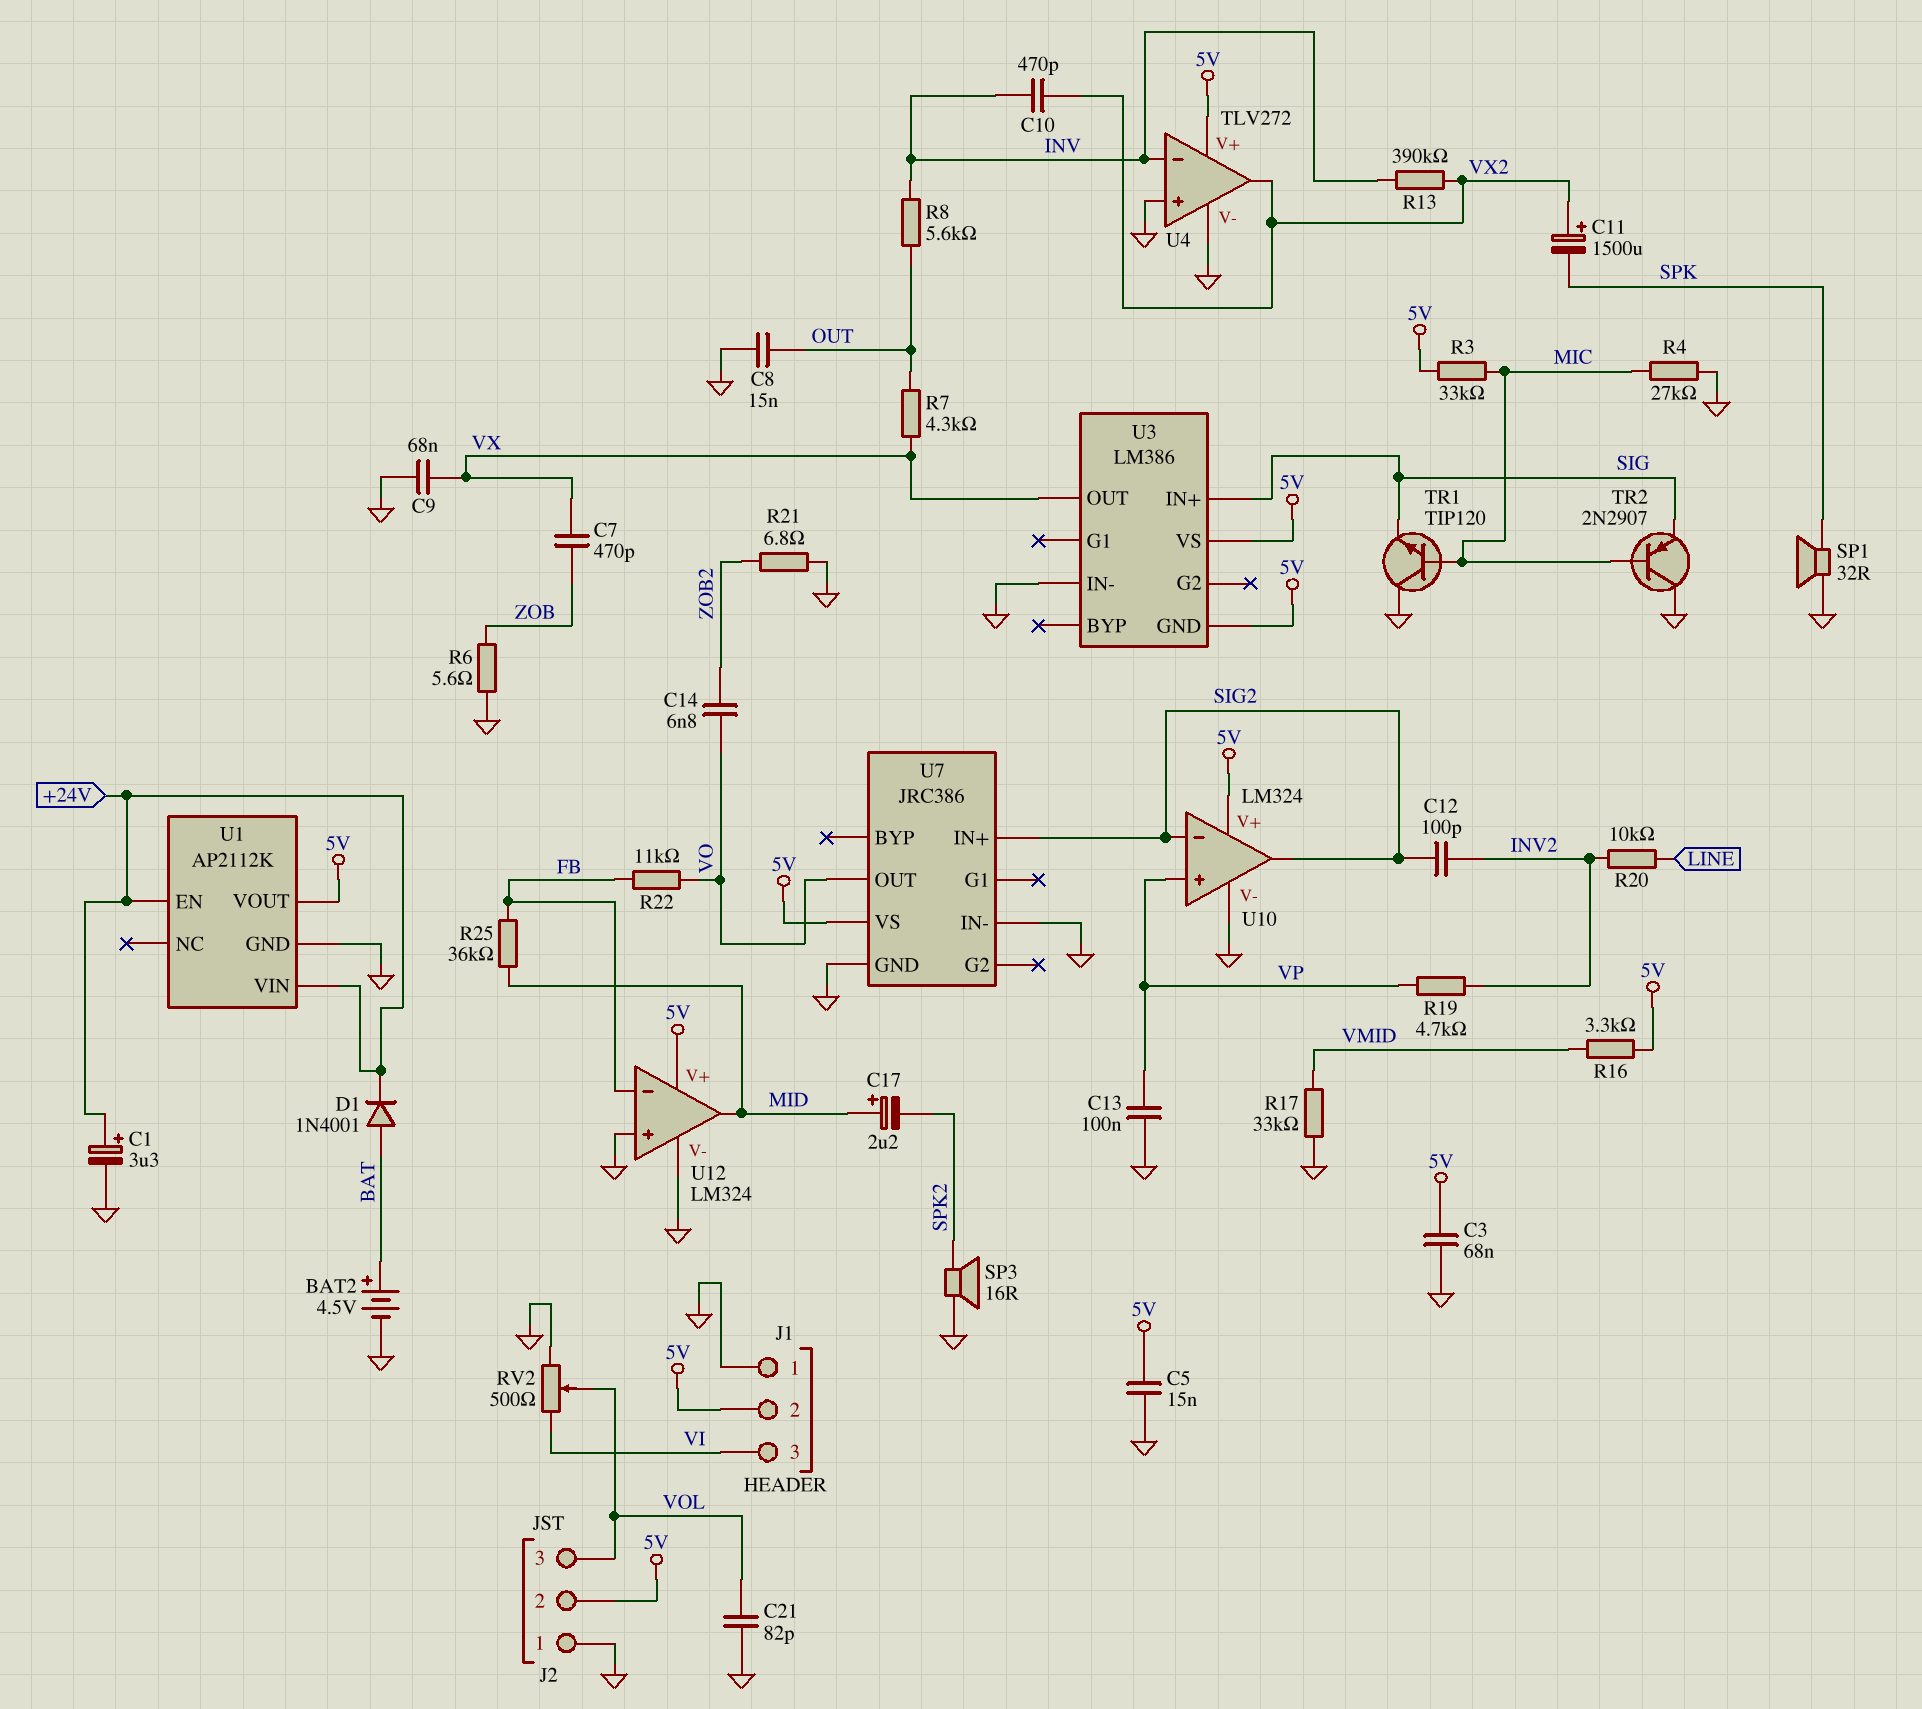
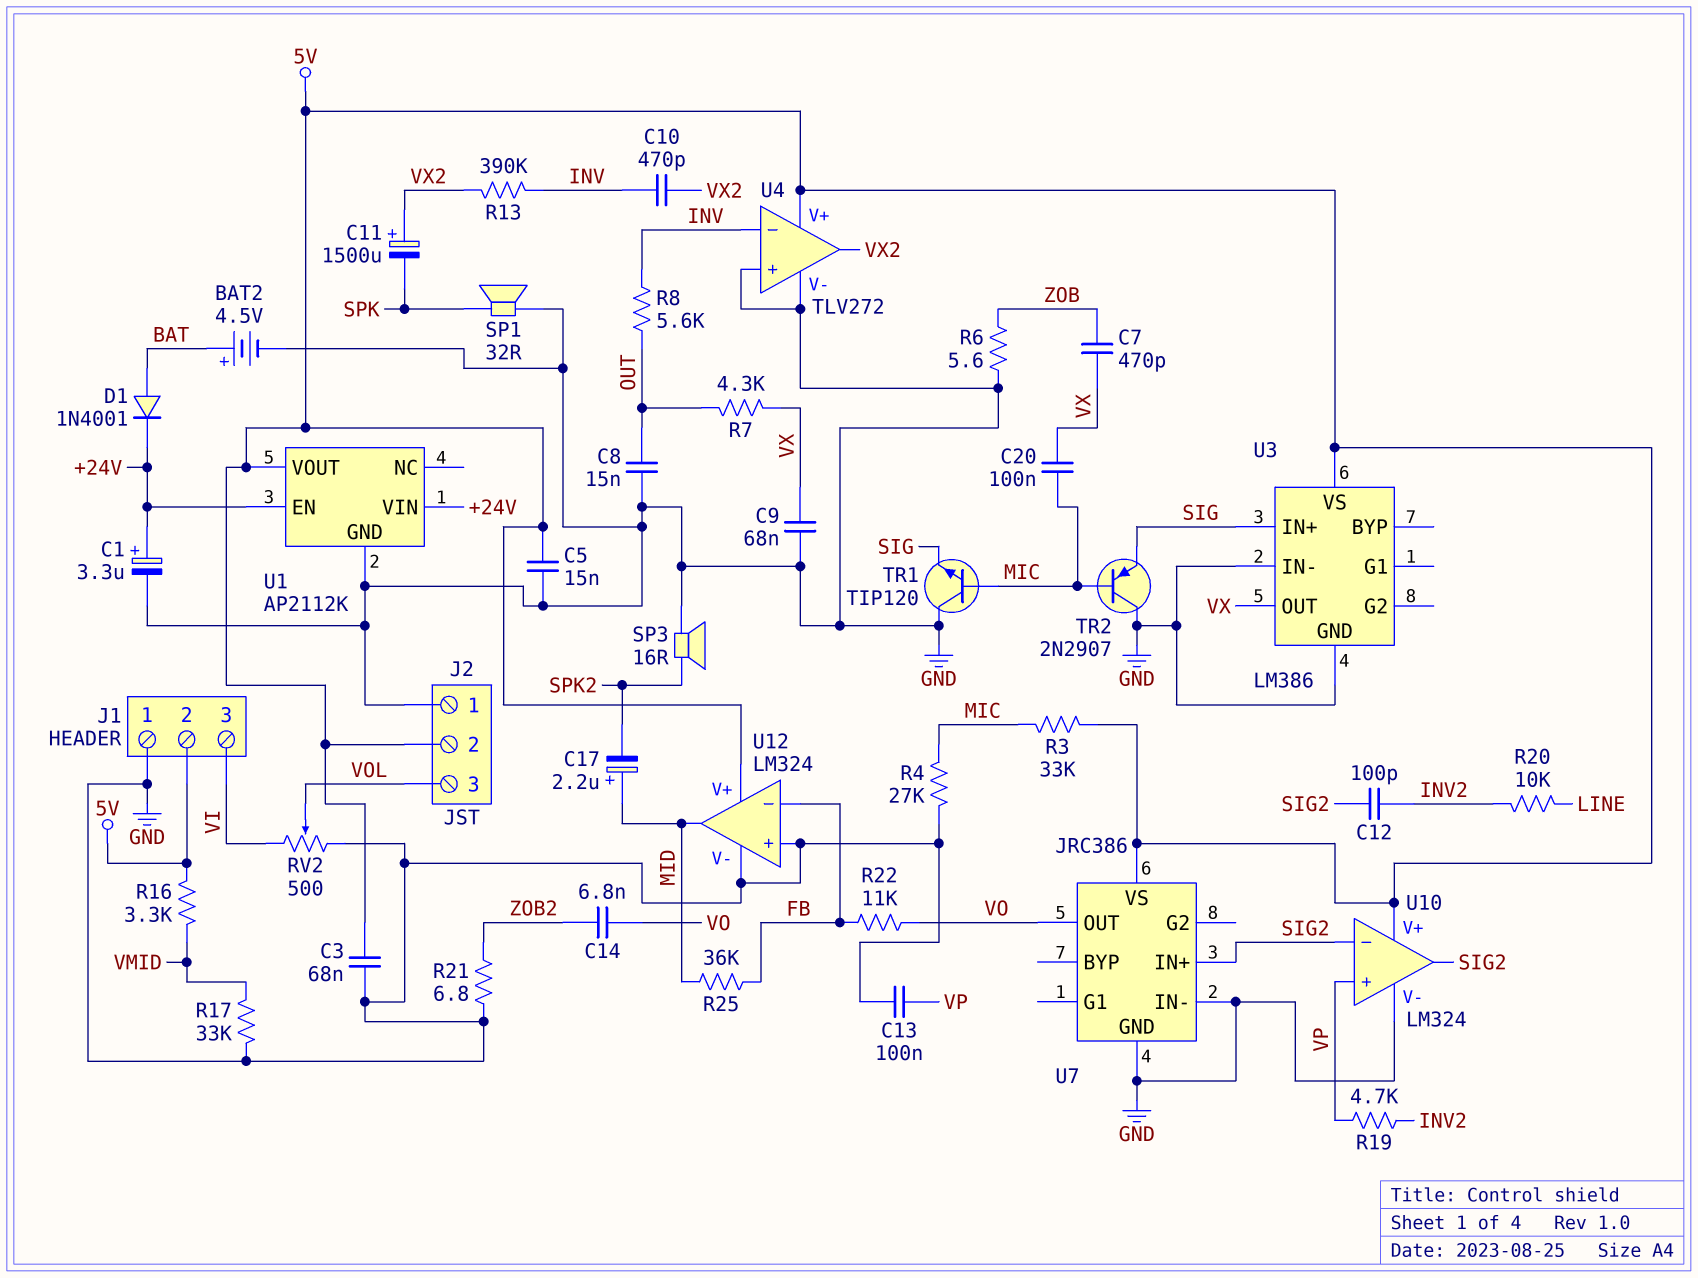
C20: none -> 100nF (MIC, VX)
C21: 82pF (GND, VOL) -> none
U3 pin GND: 5V -> GND

